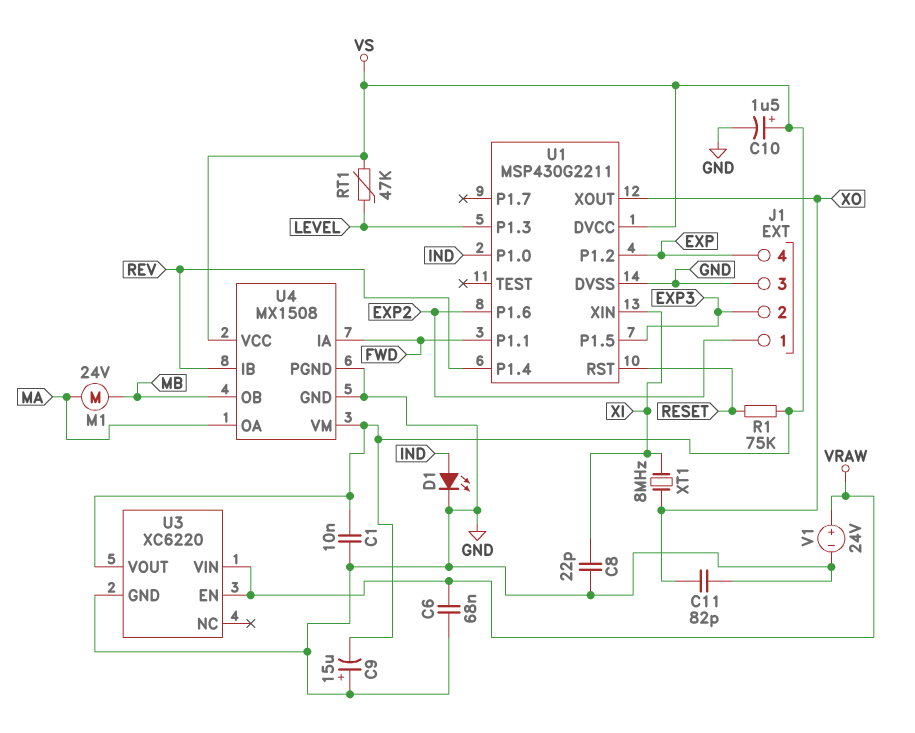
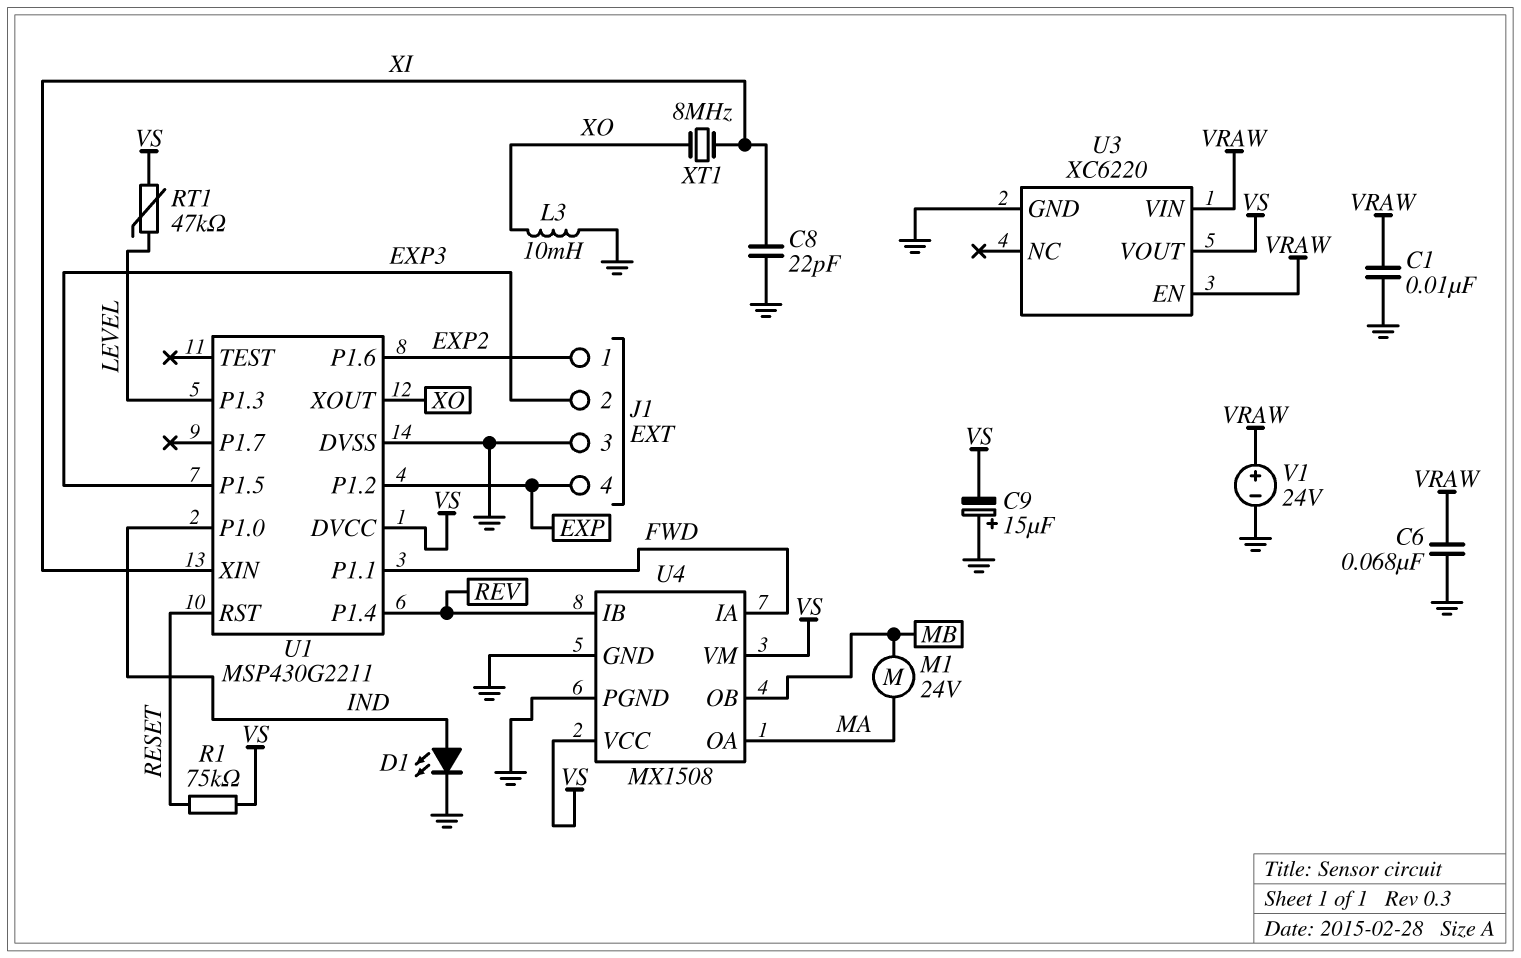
C1: 10nF (GND, VS) -> 10nF (GND, VRAW)
C10: 1.5uF (plus VS, minus GND) -> none
C11: 82pF (GND, XO) -> none
L3: none -> 10mH (GND, XO)

